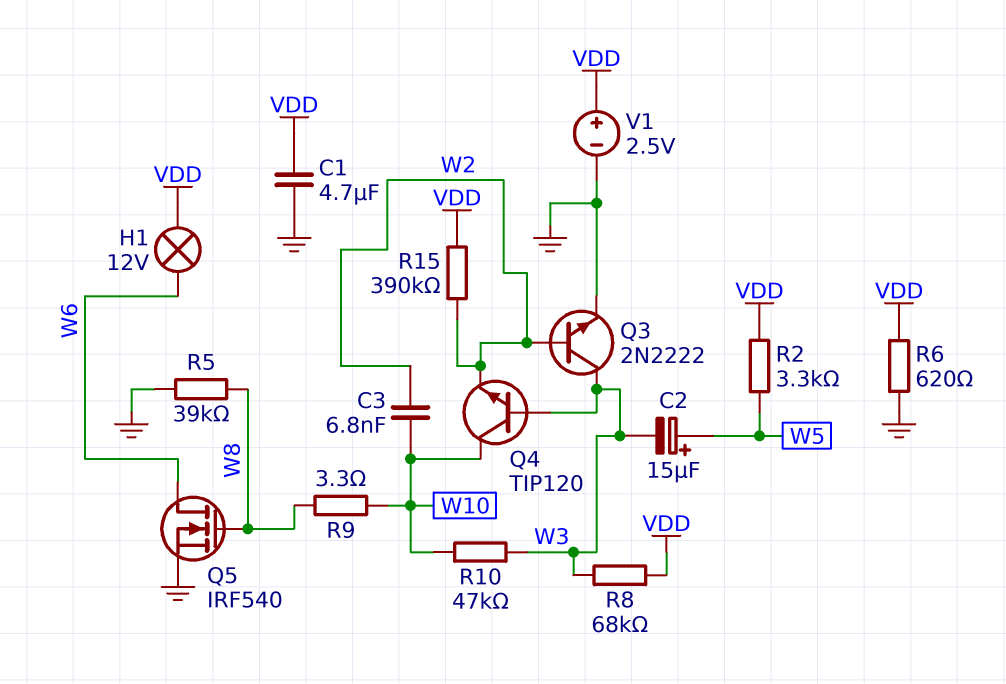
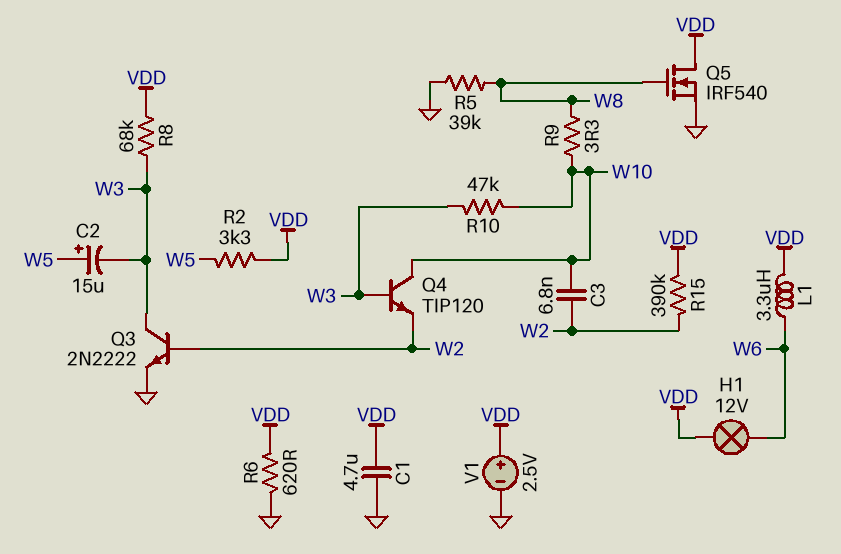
L1: none -> 3.3uH (VDD, W6)
Q5: NMOS IRF540 (G W8, D W6, S GND) -> NMOS IRF540 (G W8, D VDD, S GND)

